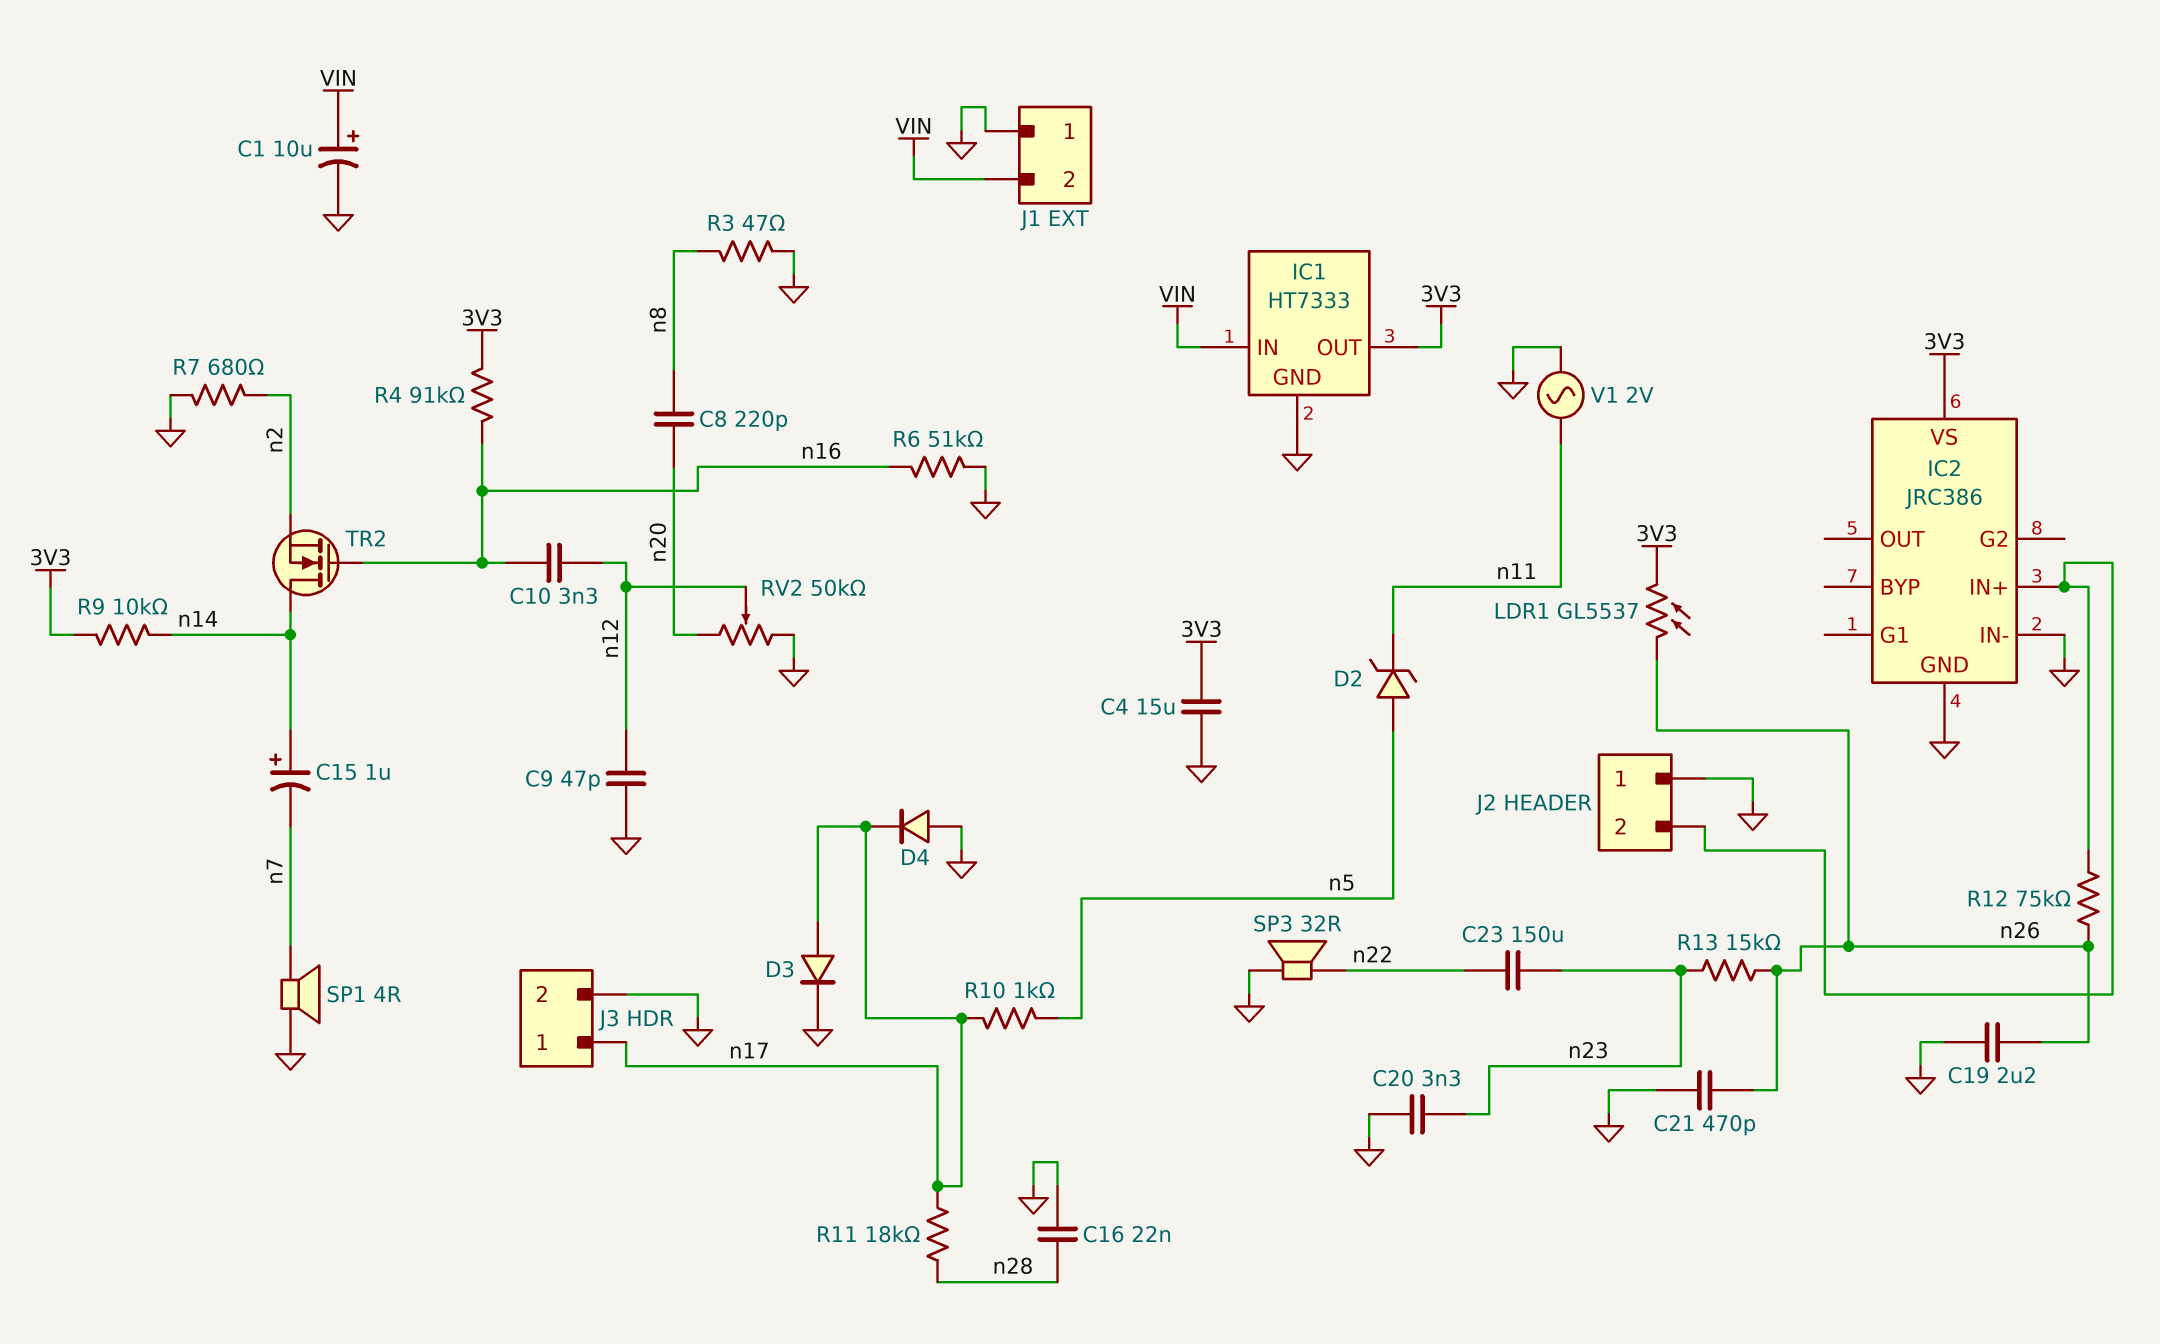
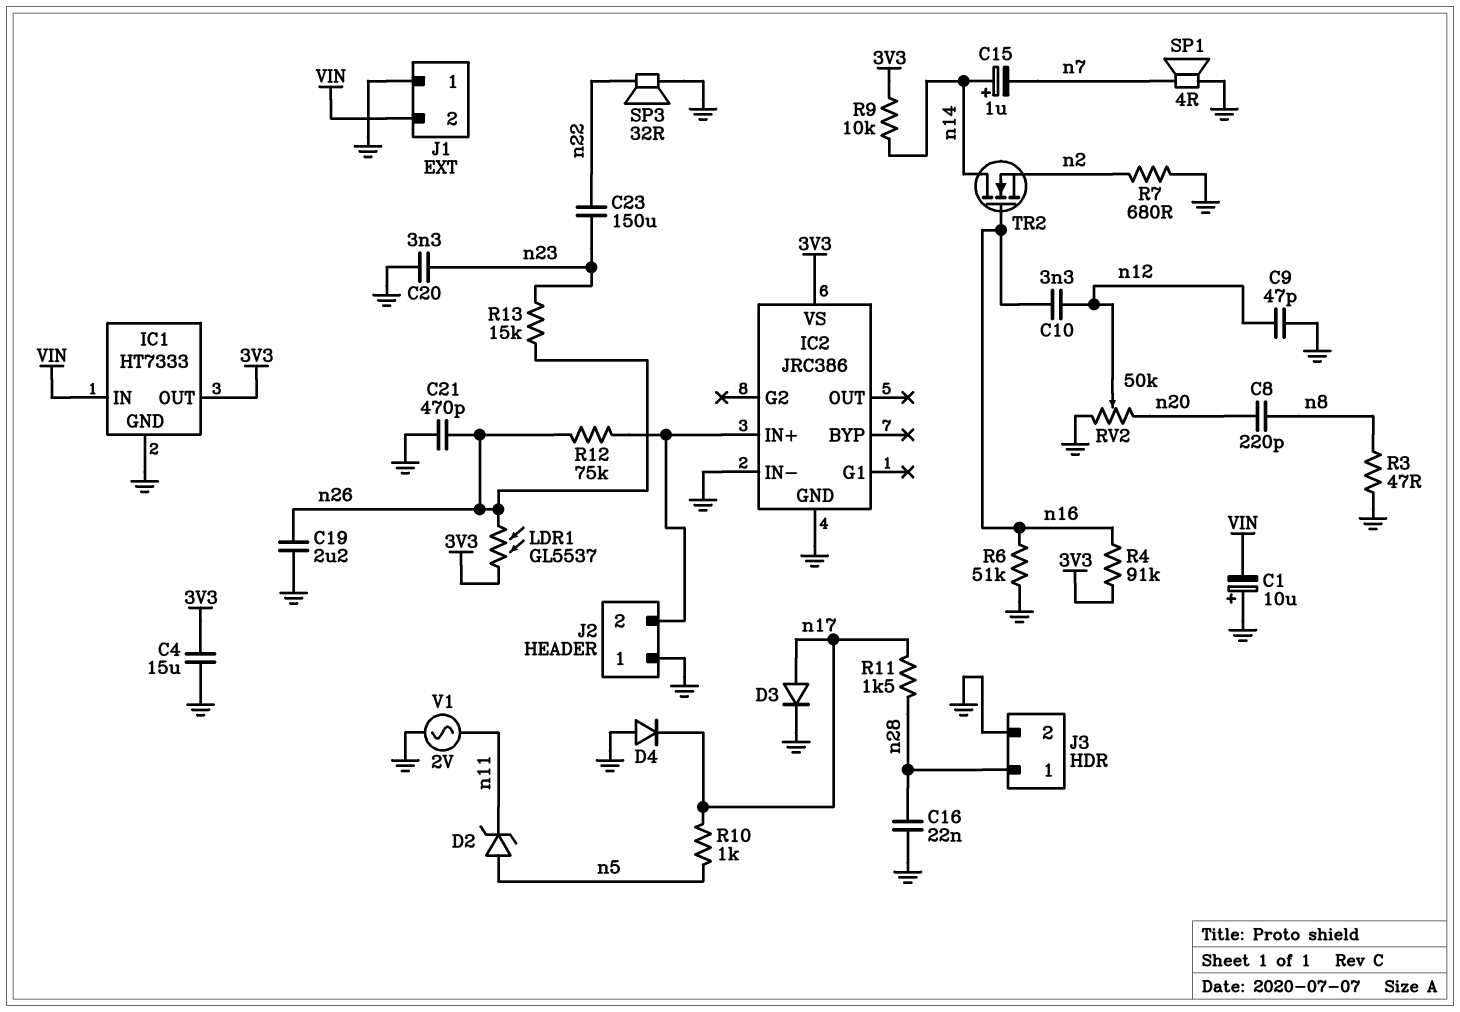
C1: 10uF (plus VIN, minus GND) -> 10uF (plus GND, minus VIN)
J3 pin 1: n17 -> n28
R11: 18k (n17, n28) -> 1.5k (n17, n28)

